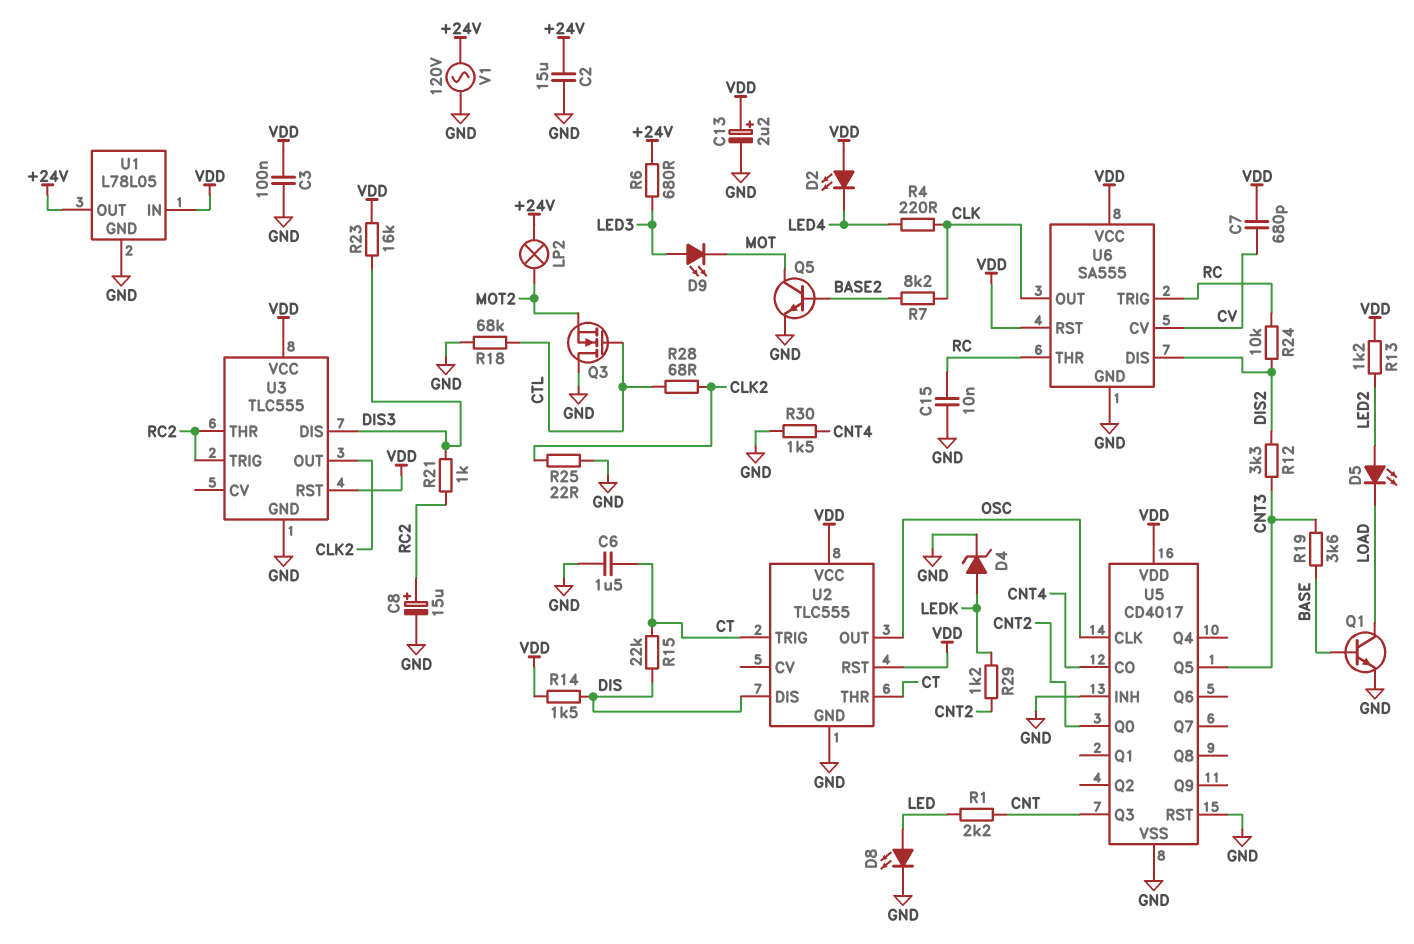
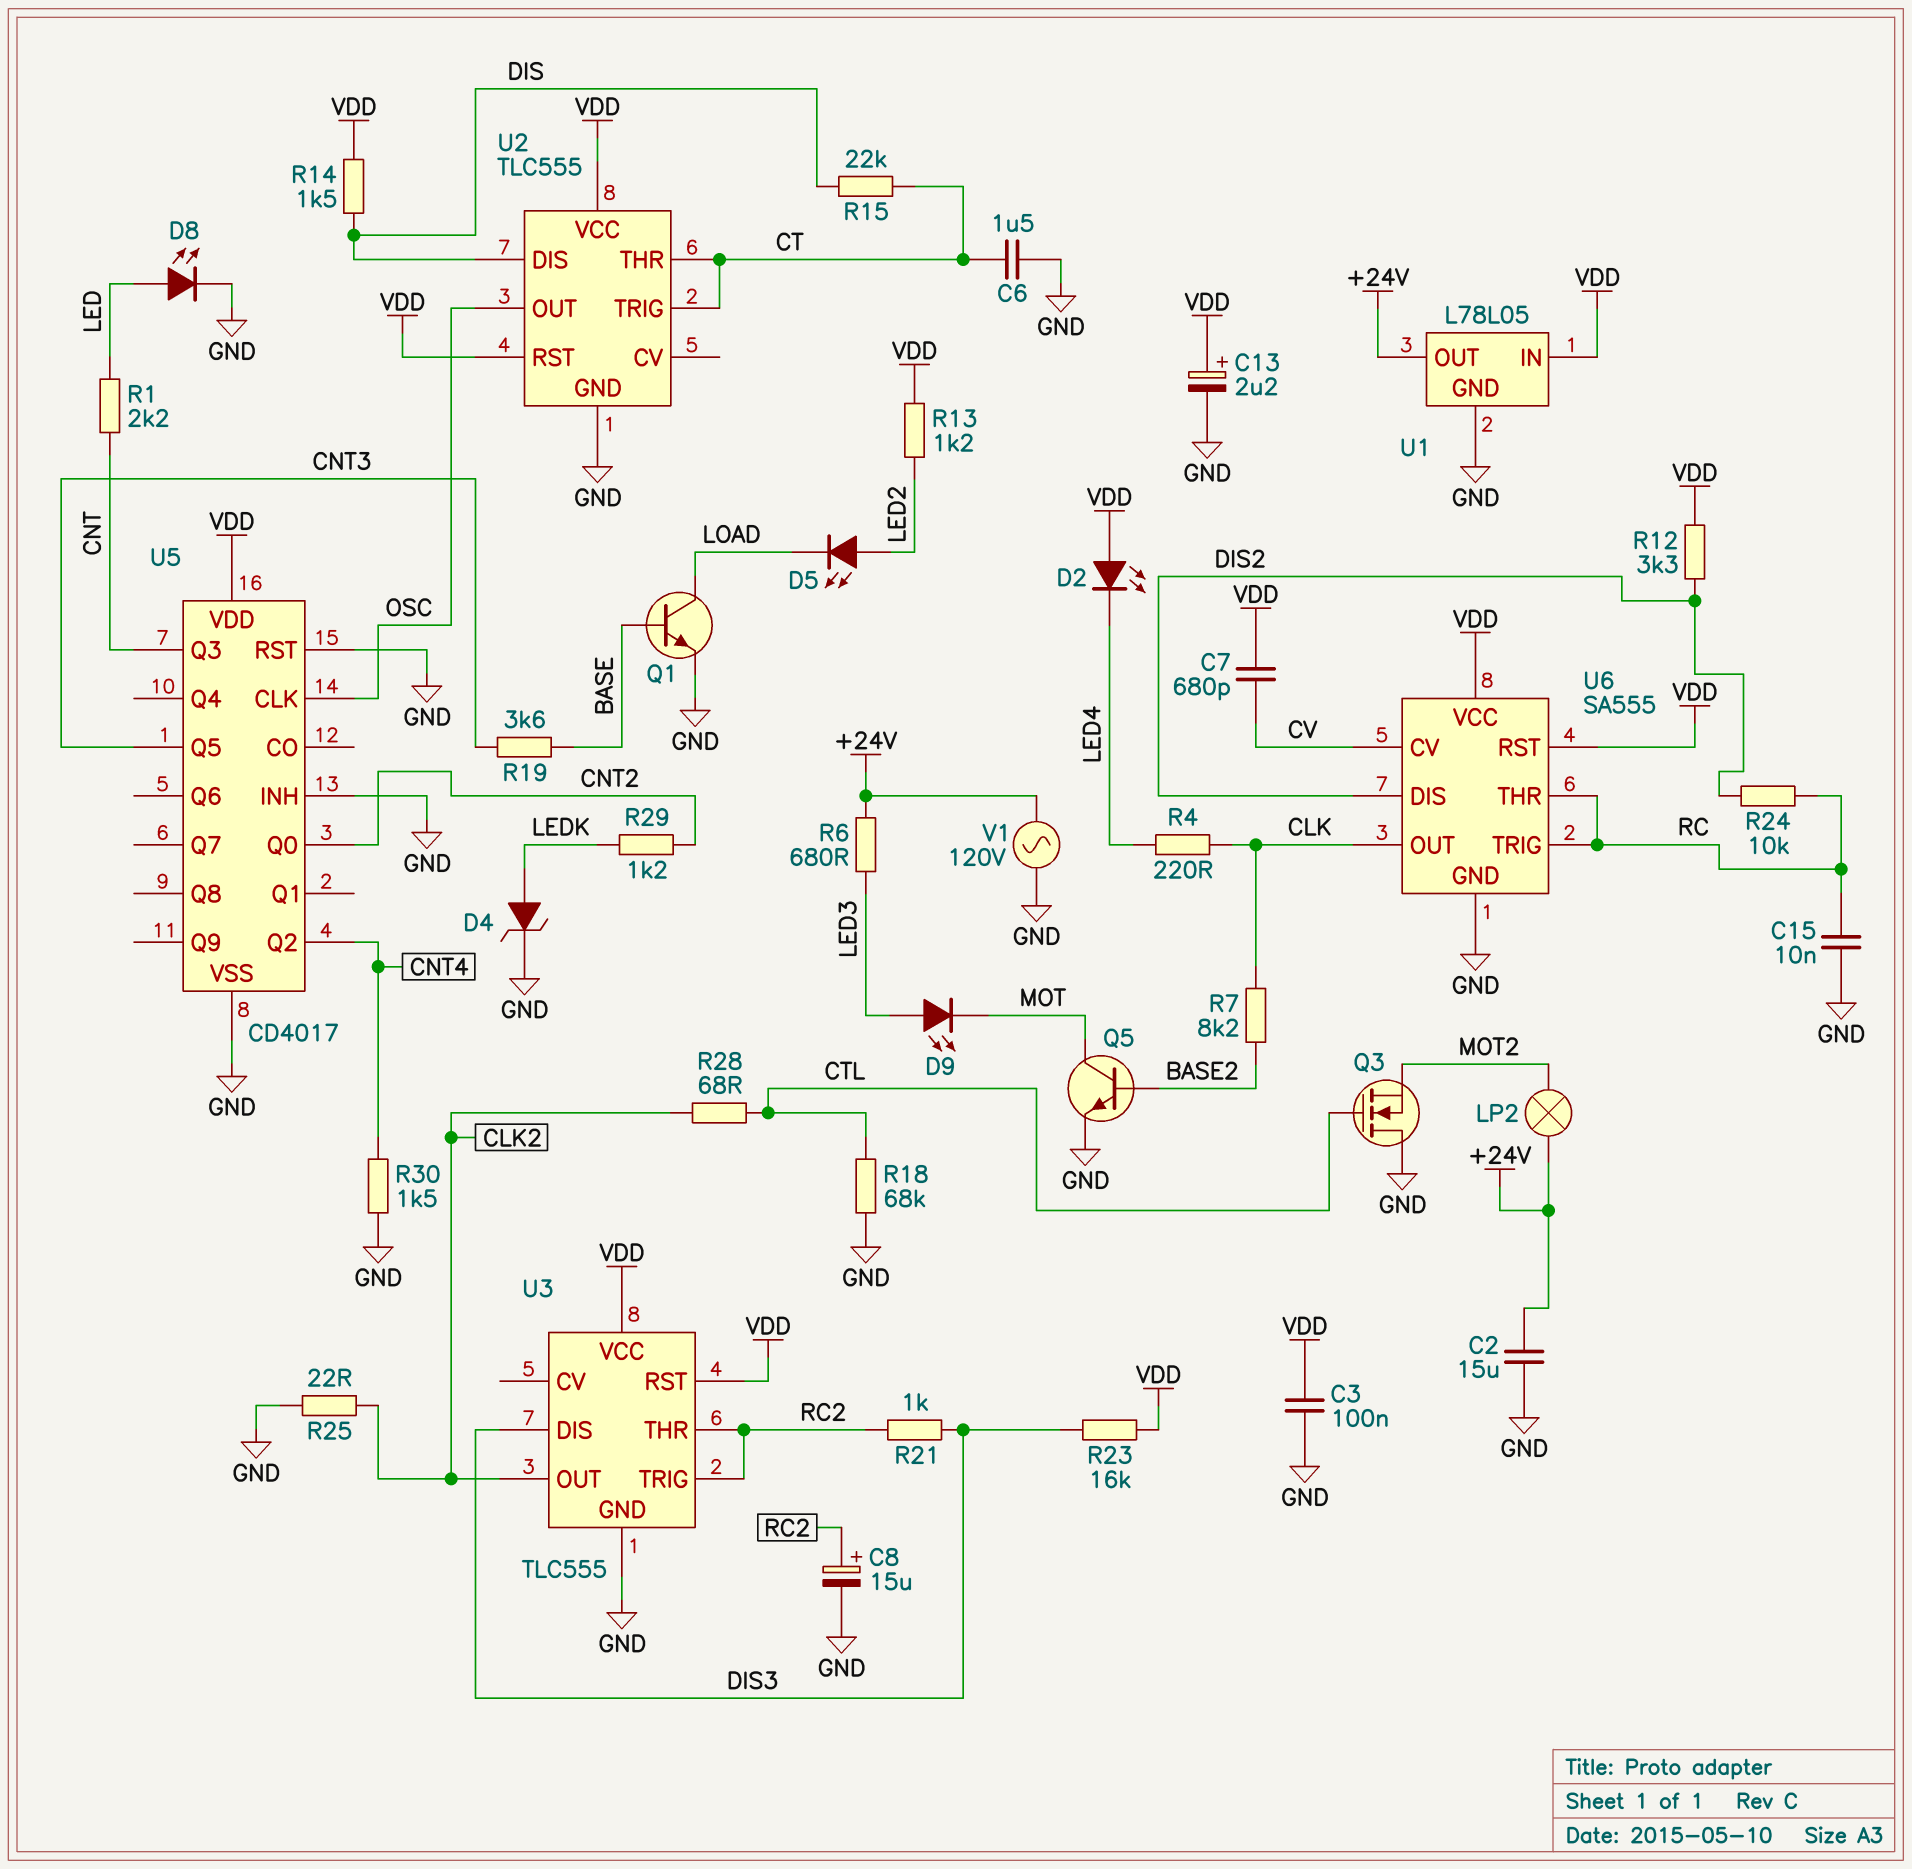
R12: 3.3k (CNT3, DIS2) -> 3.3k (DIS2, VDD)
U5 pin CO: CNT4 -> none
U5 pin Q2: none -> CNT4

